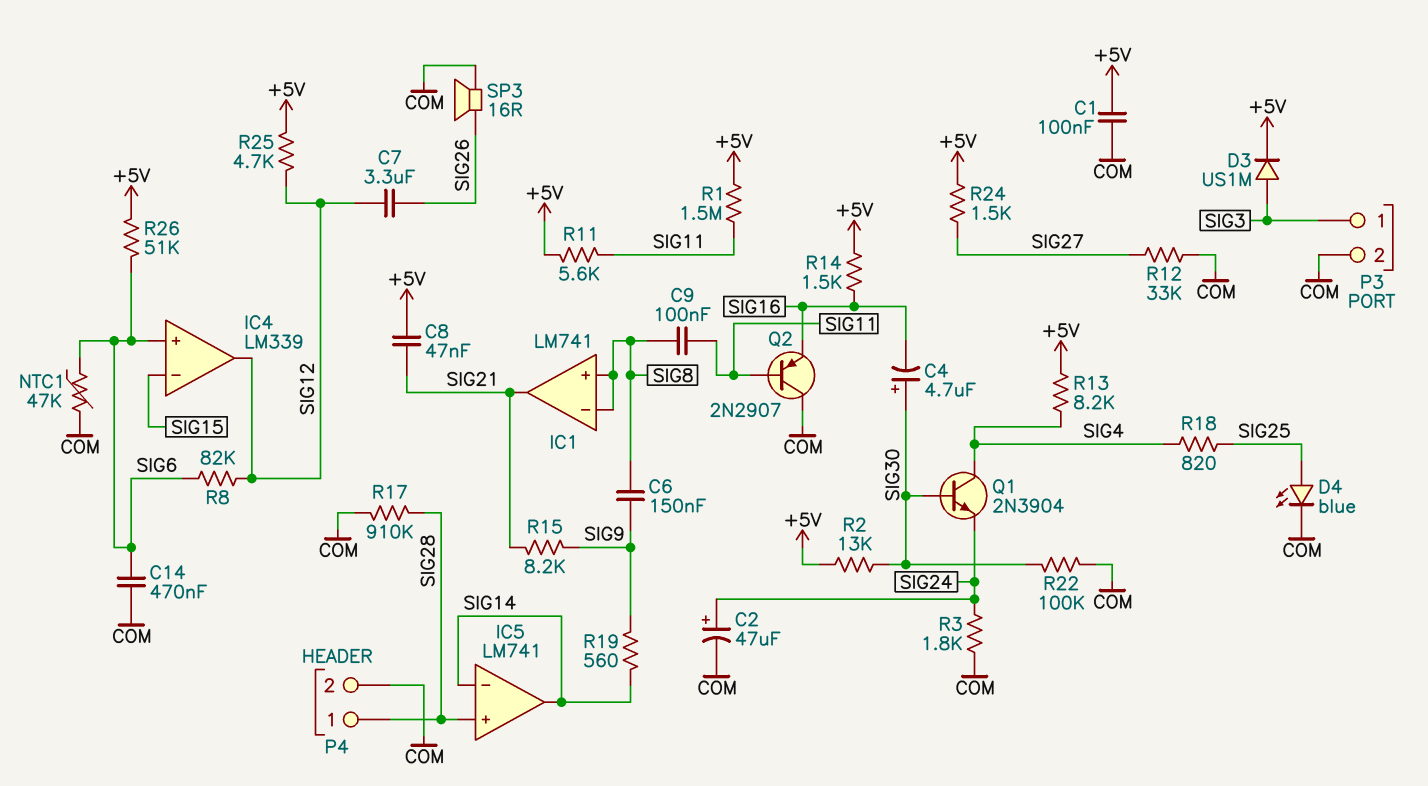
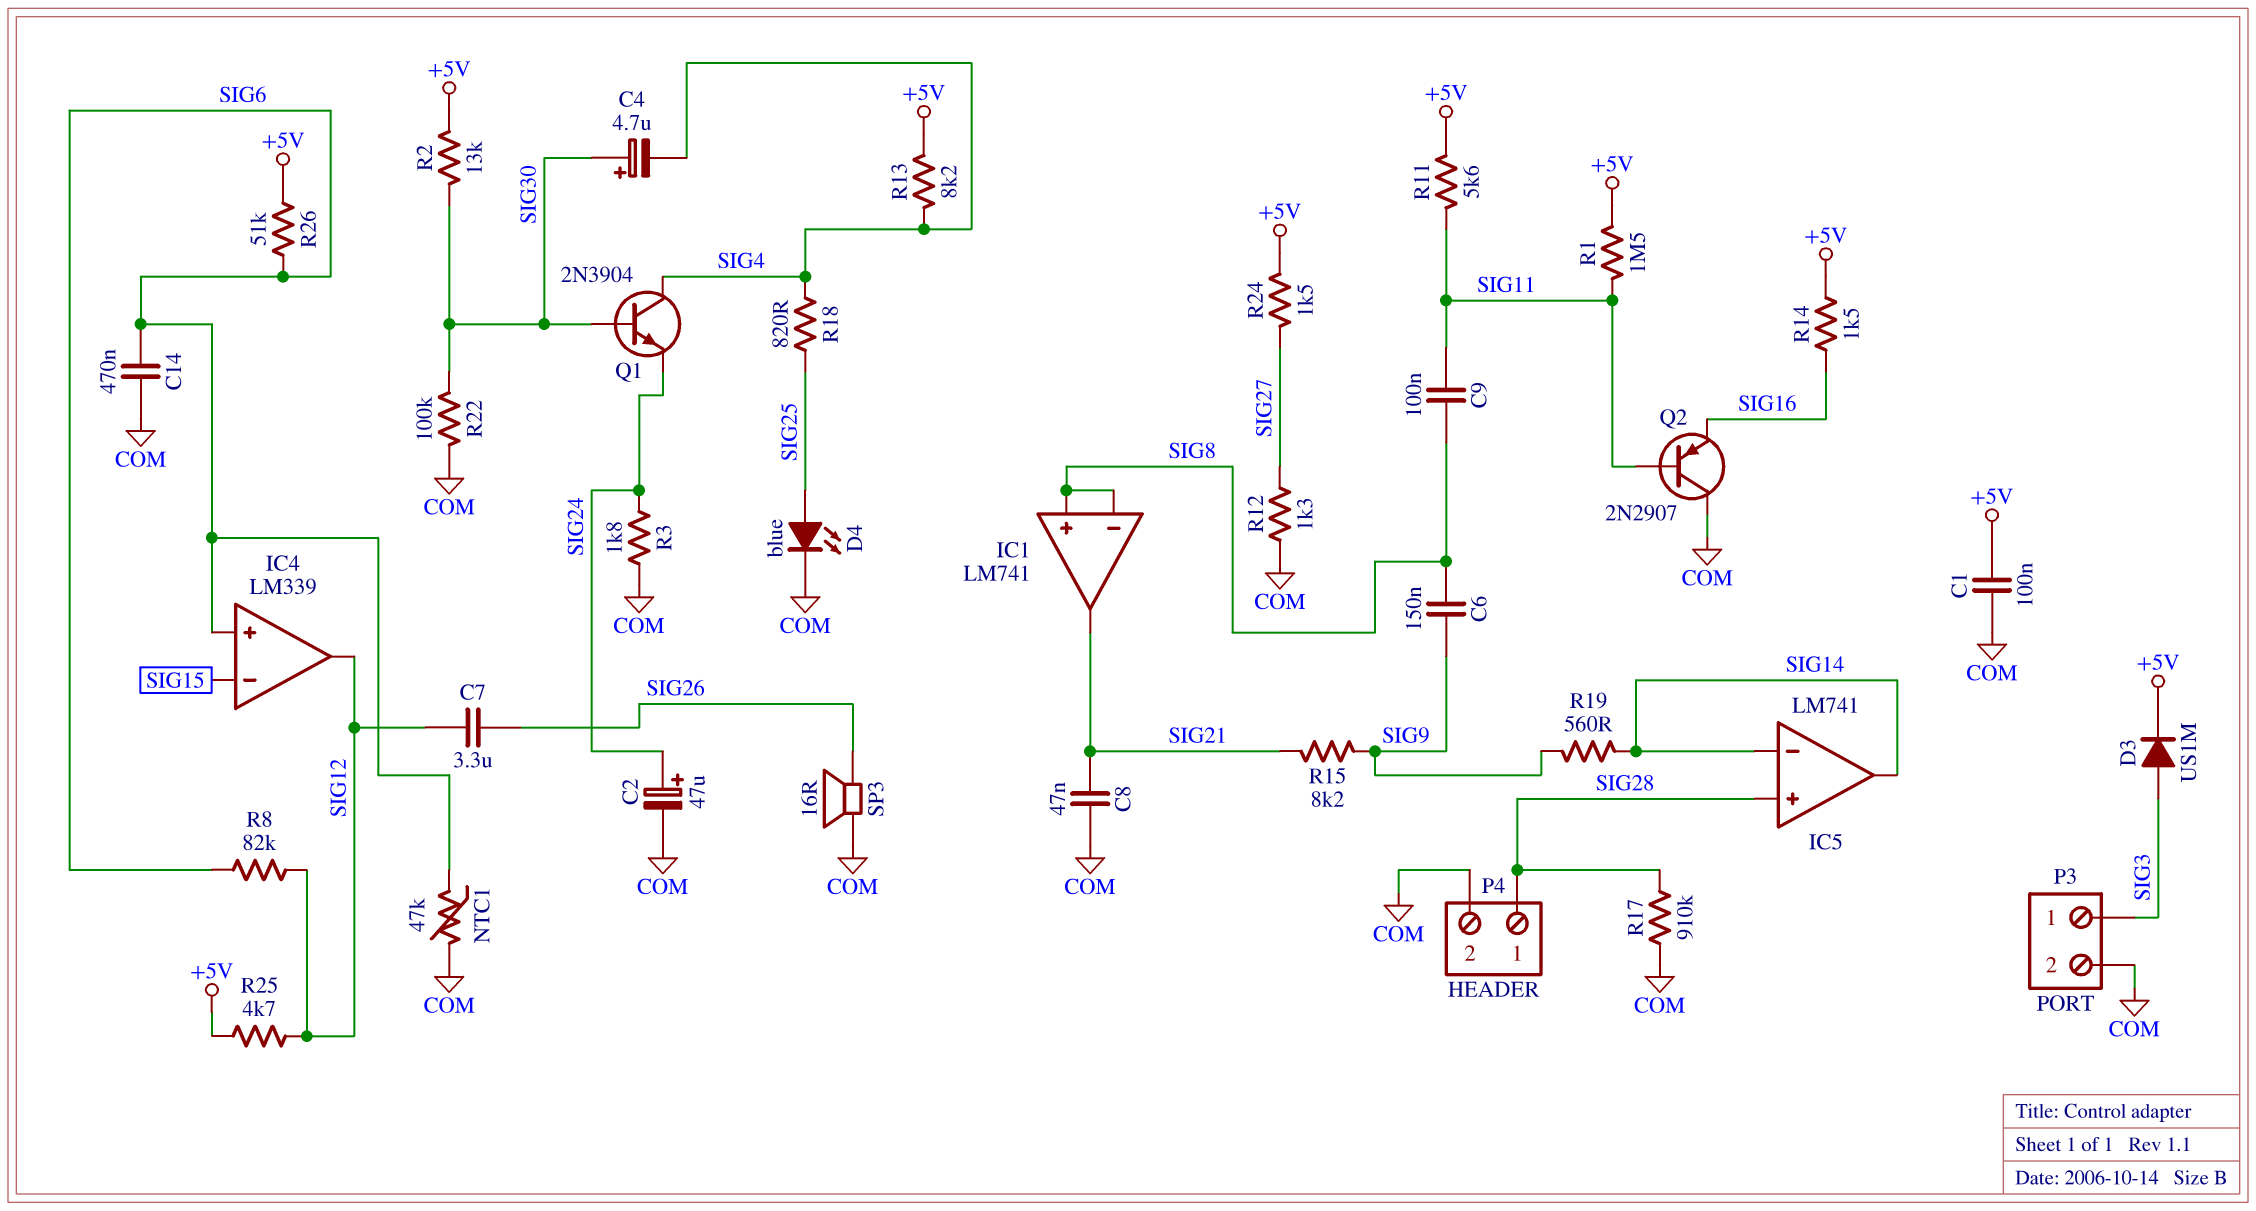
C4: 4.7uF (plus SIG30, minus SIG16) -> 4.7uF (plus SIG30, minus SIG4)
C8: 47nF (+5V, SIG21) -> 47nF (COM, SIG21)
R12: 33k (COM, SIG27) -> 1.3k (COM, SIG27)

